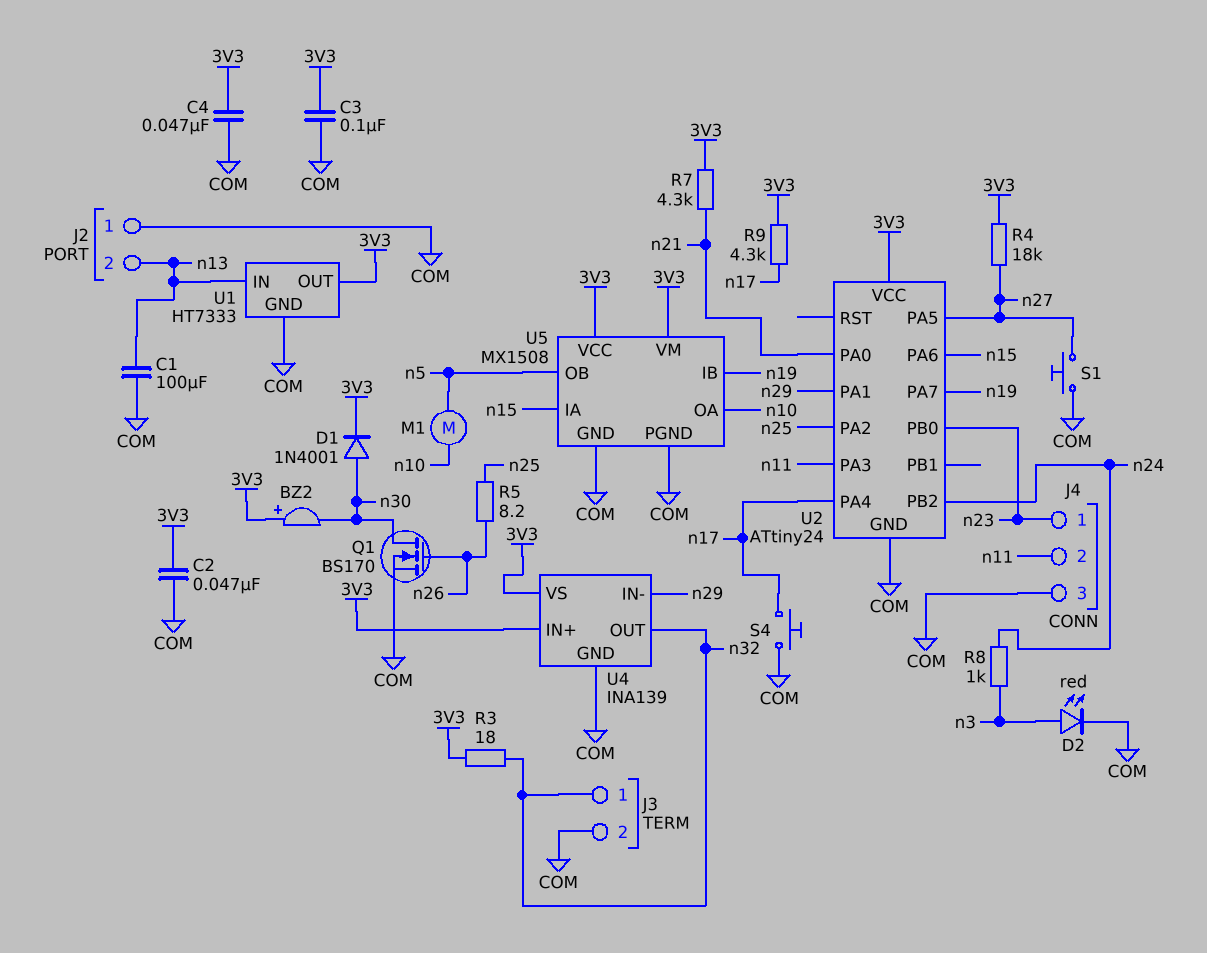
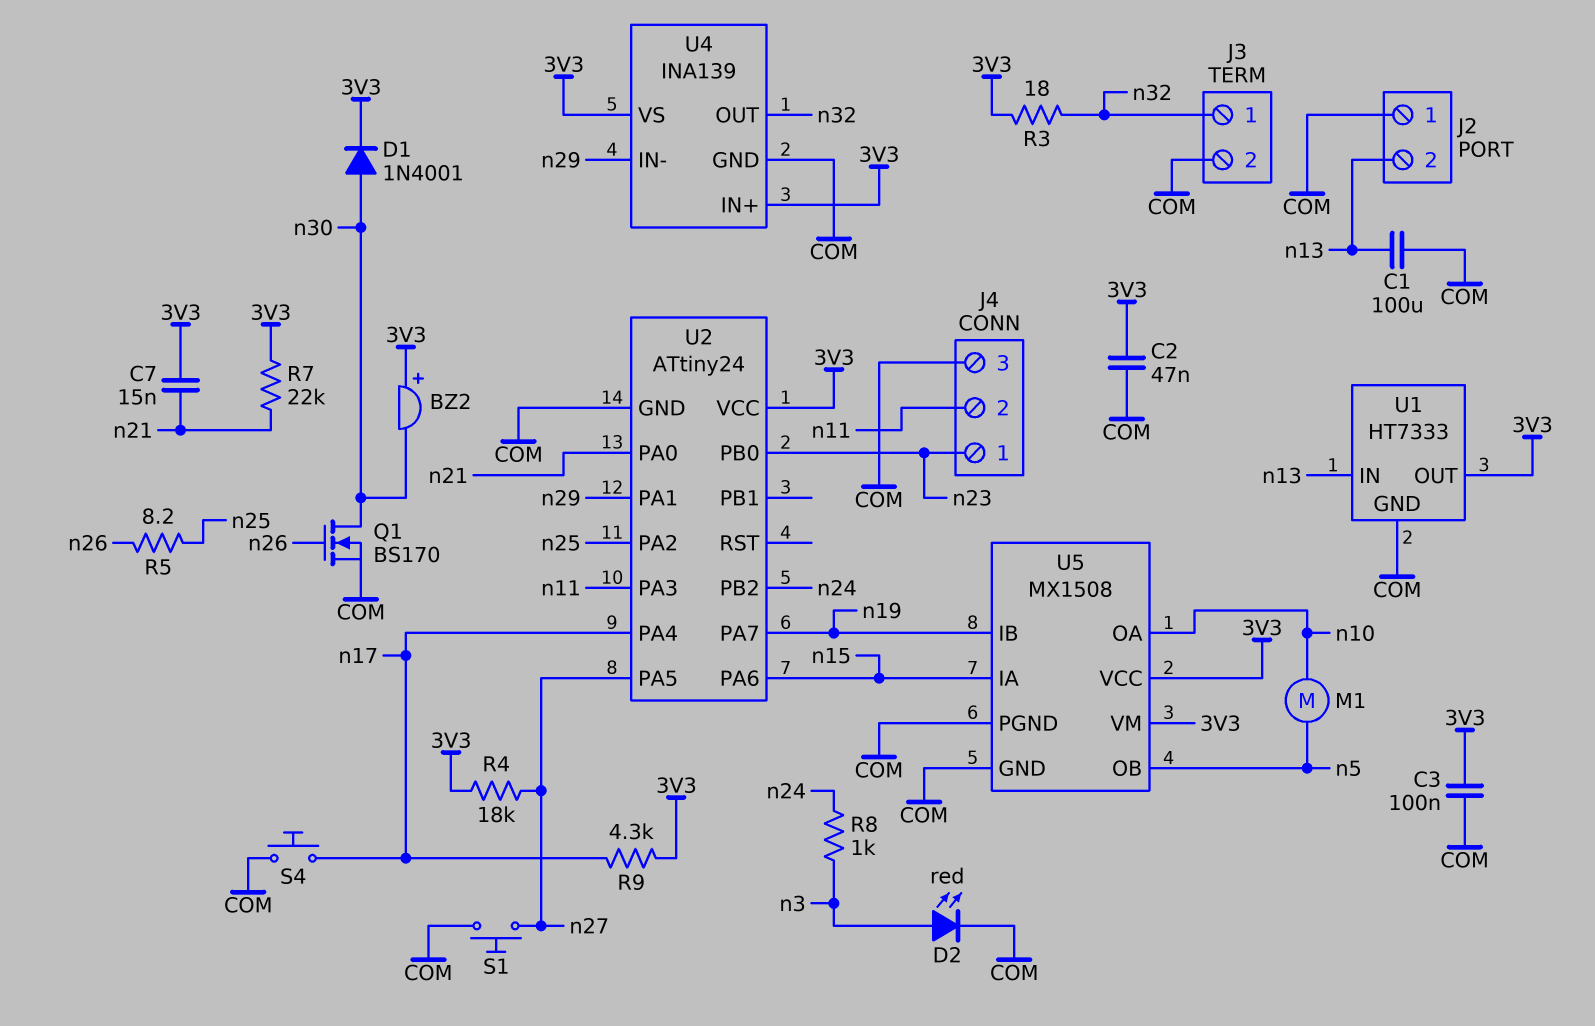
C4: 47nF (3V3, COM) -> none
C7: none -> 15nF (3V3, n21)
R7: 4.3k (3V3, n21) -> 22k (3V3, n21)

